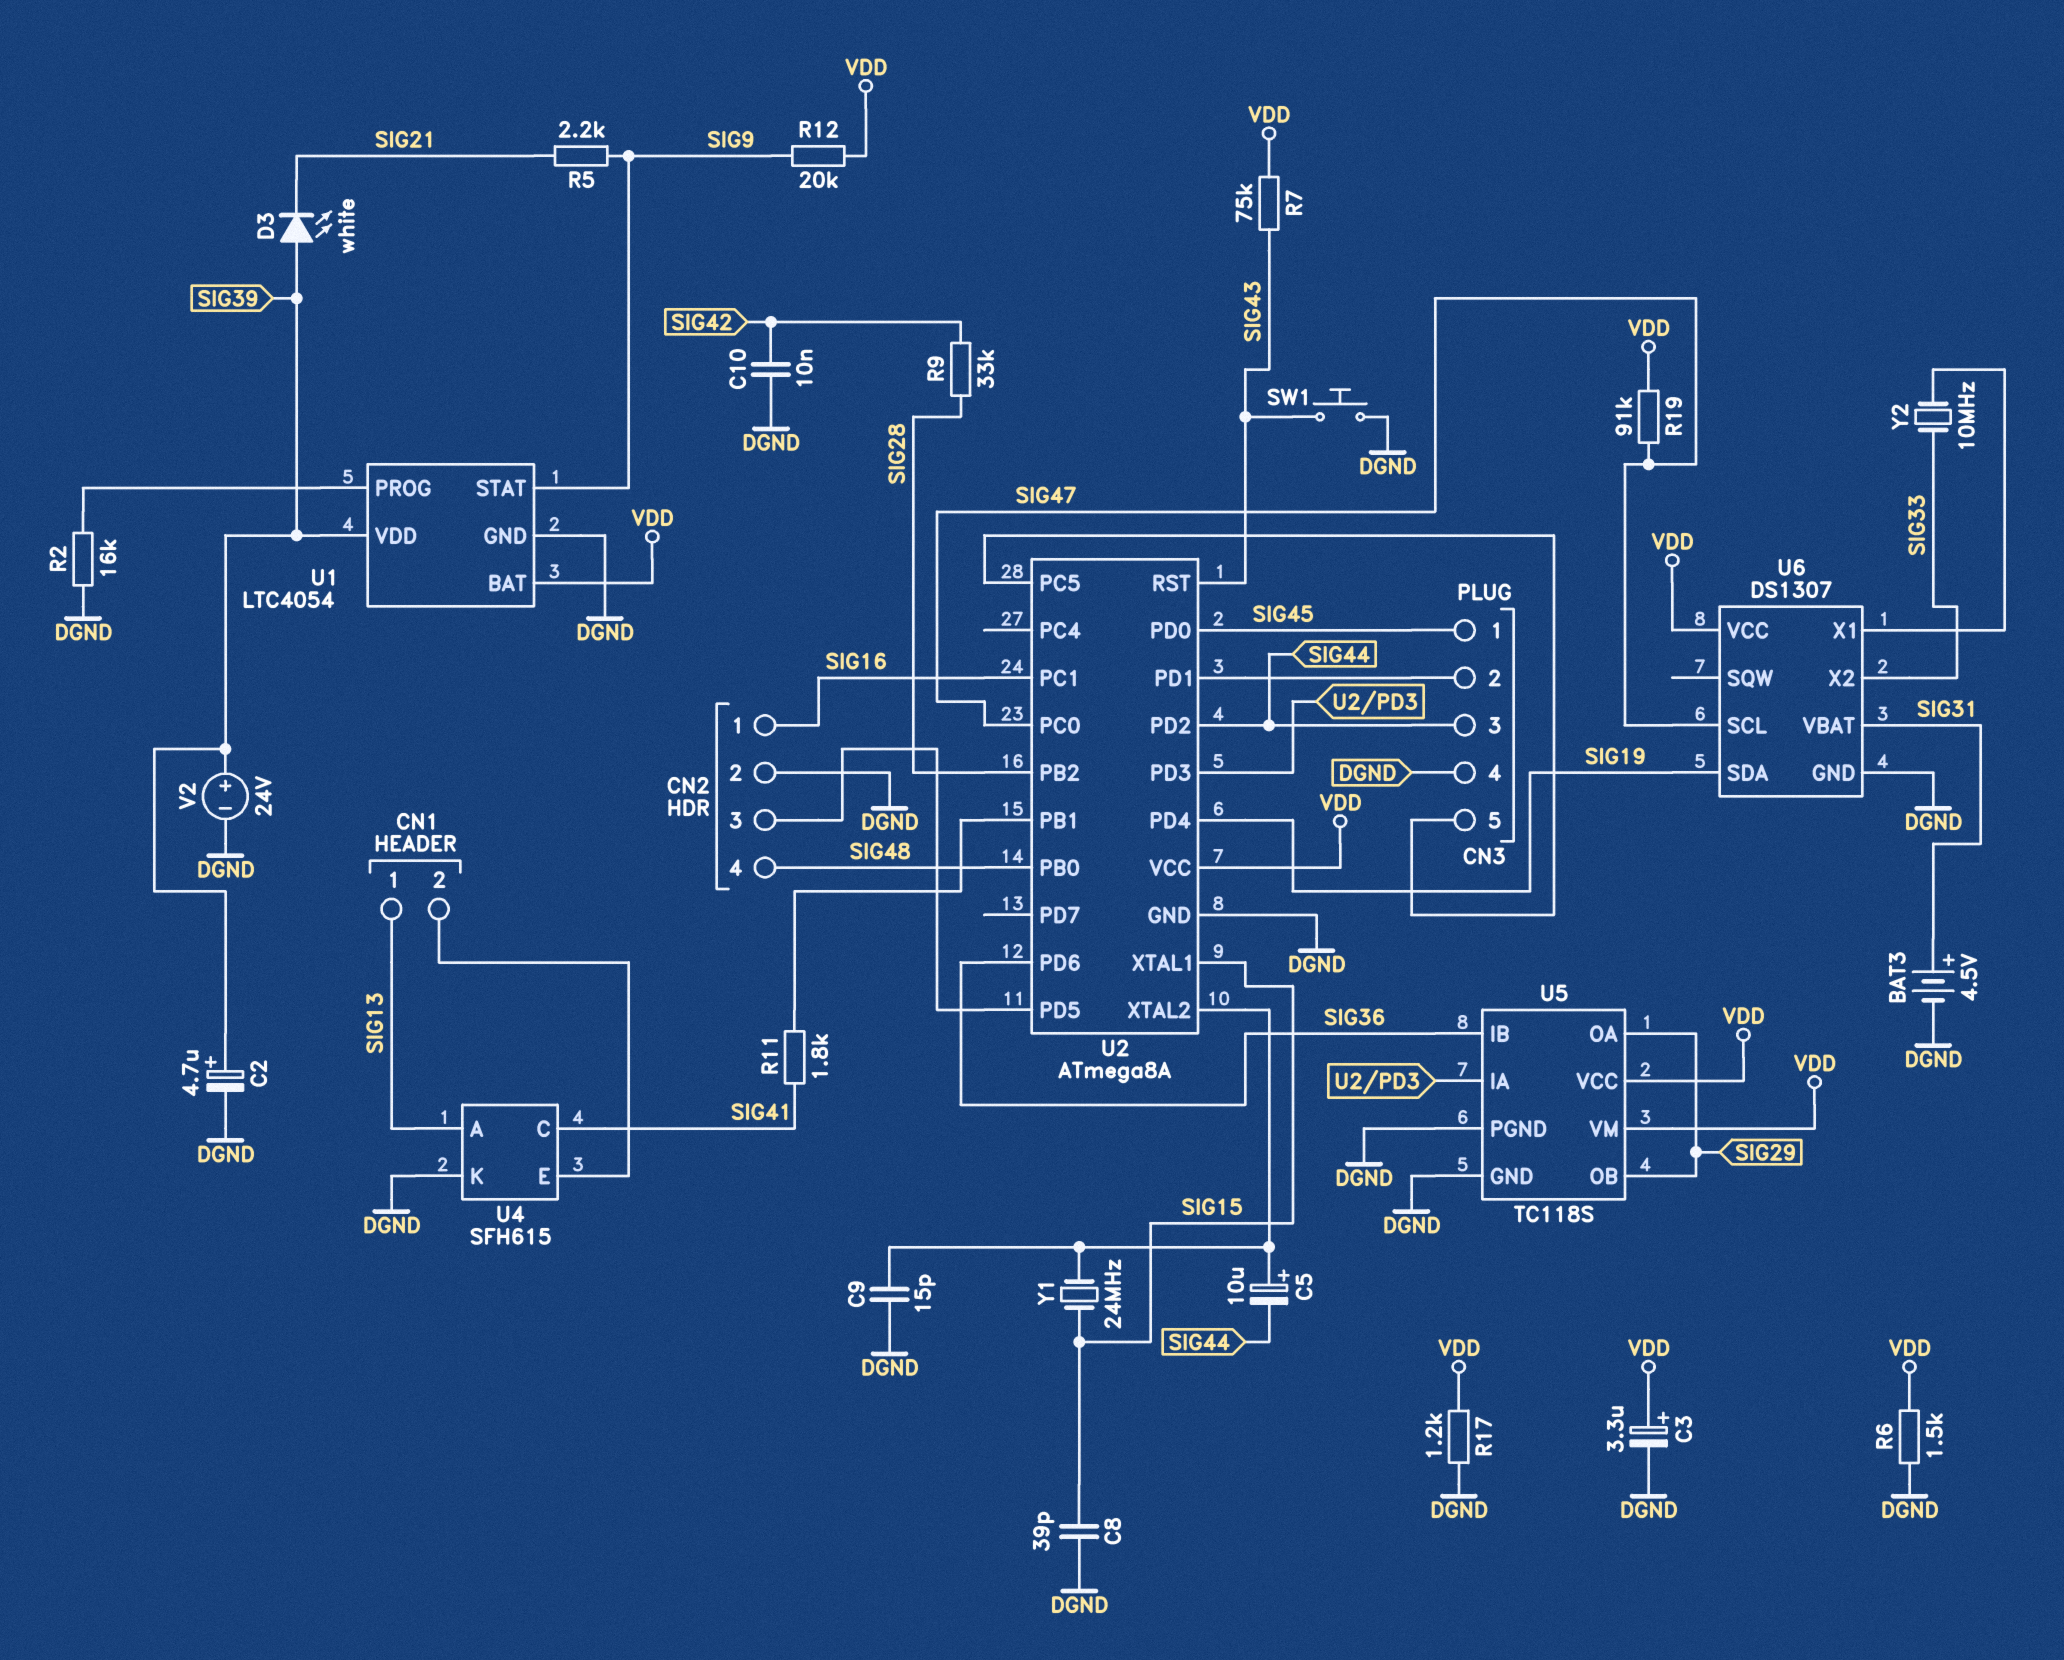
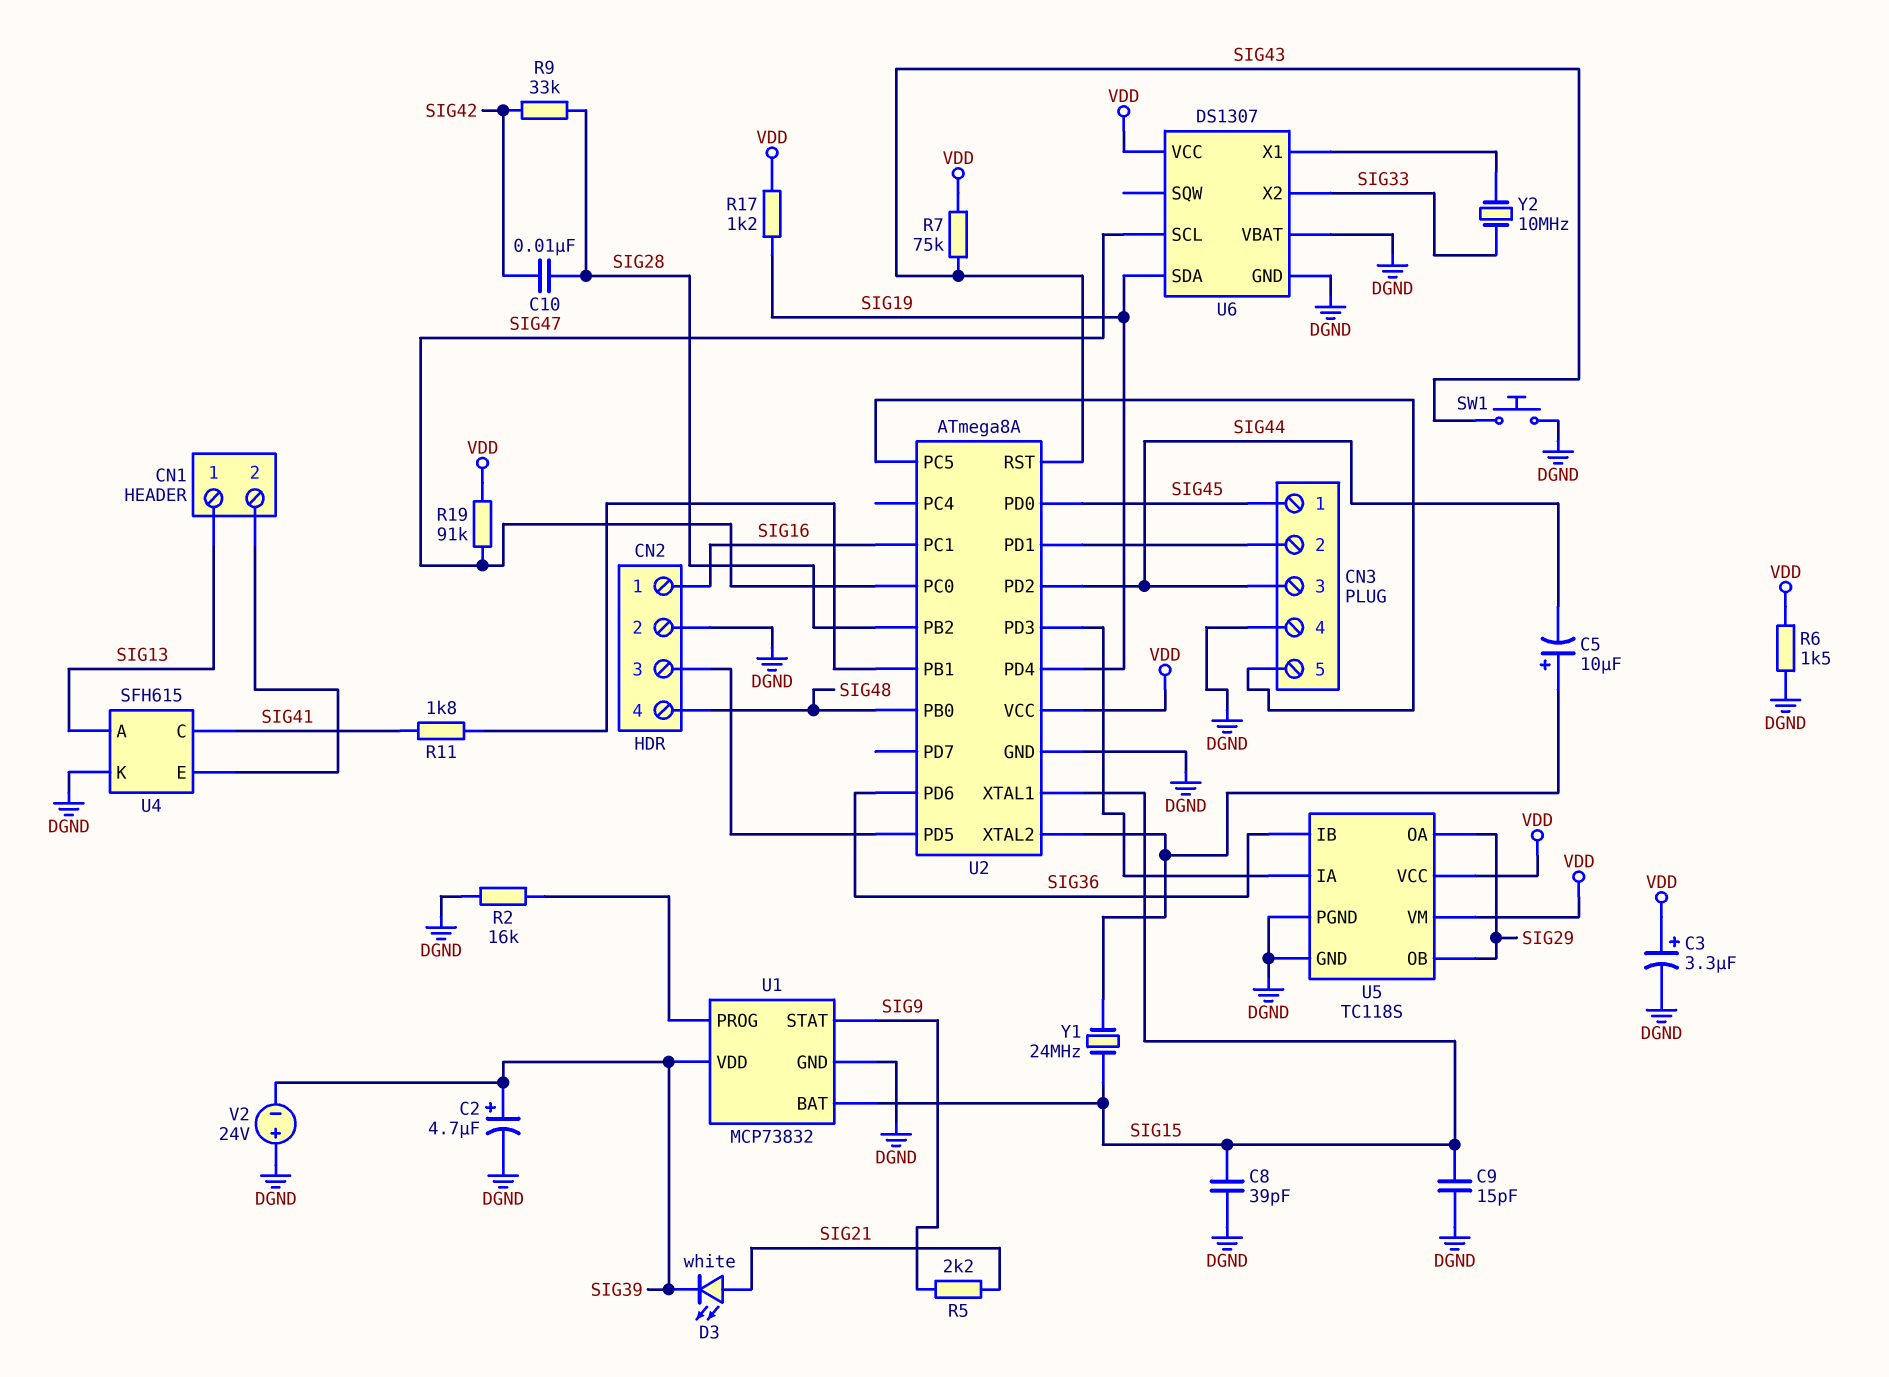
BAT3: 4.5V (plus SIG31, minus DGND) -> none
C9: 15pF (DGND, U2/XTAL2) -> 15pF (DGND, SIG15)
C10: 10nF (DGND, SIG42) -> 10nF (SIG28, SIG42)
D3: LED white (A SIG39, K SIG21) -> LED white (A SIG21, K SIG39)
R12: 20k (SIG9, VDD) -> none
R17: 1.2k (DGND, VDD) -> 1.2k (SIG19, VDD)
U1: LTC4054 -> MCP73832
U1 pin BAT: VDD -> SIG15
U6 pin VBAT: SIG31 -> DGND
V2: 24V (plus SIG39, minus DGND) -> 24V (plus DGND, minus SIG39)

